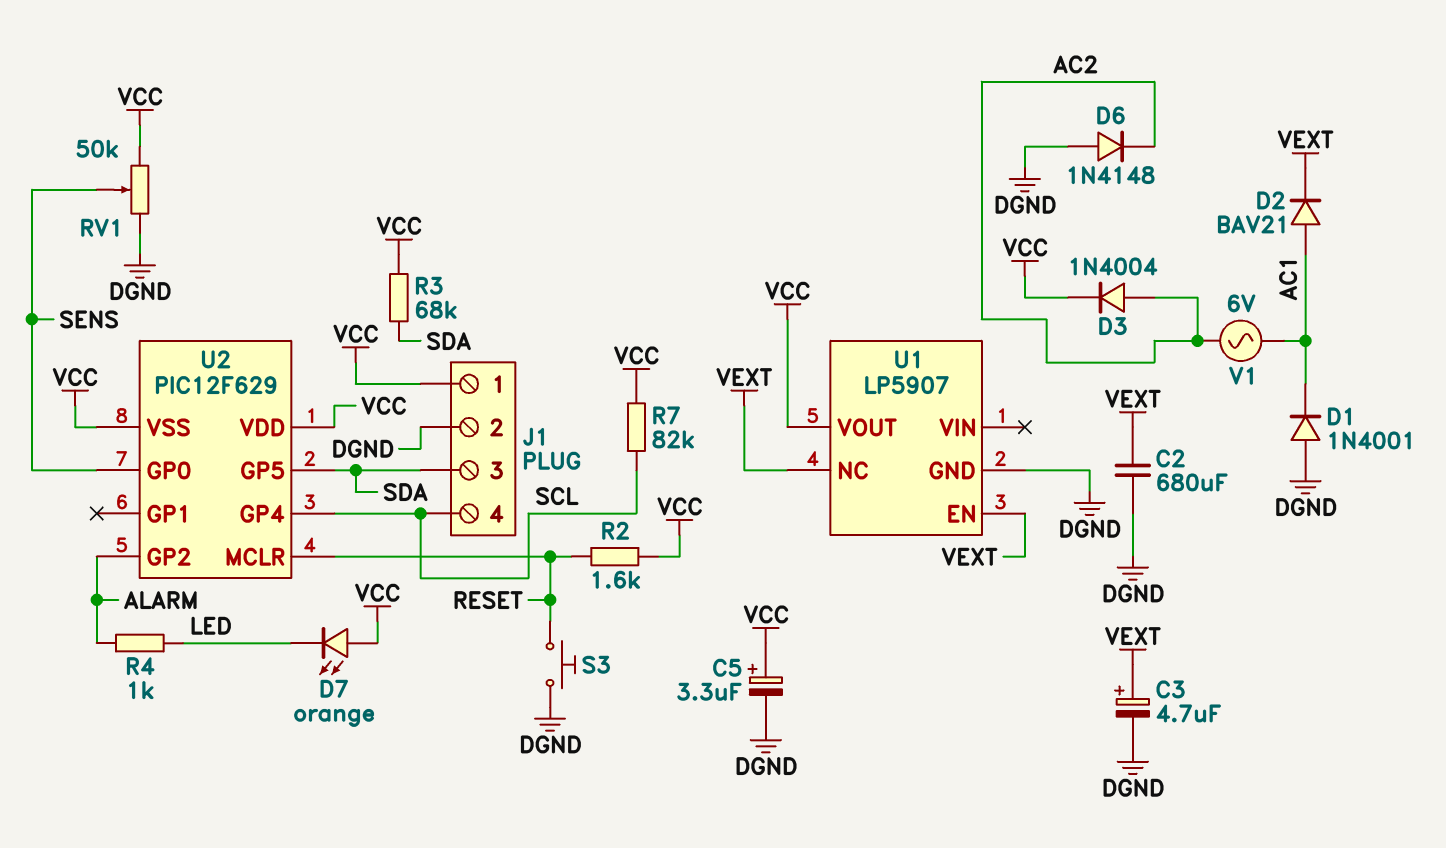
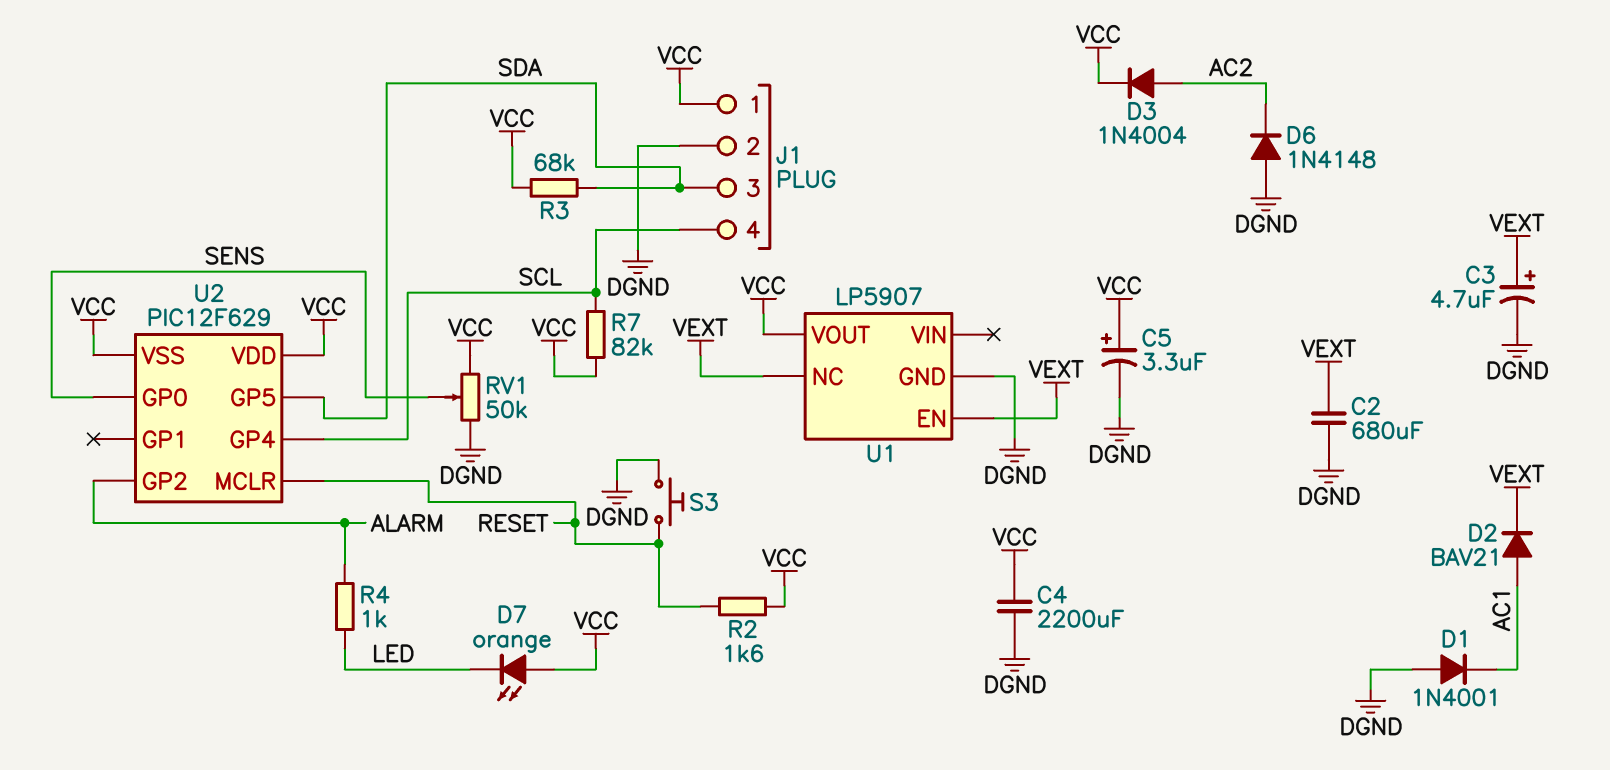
C4: none -> 2200uF (DGND, VCC)
V1: AC 6V (AC1, AC2) -> none

